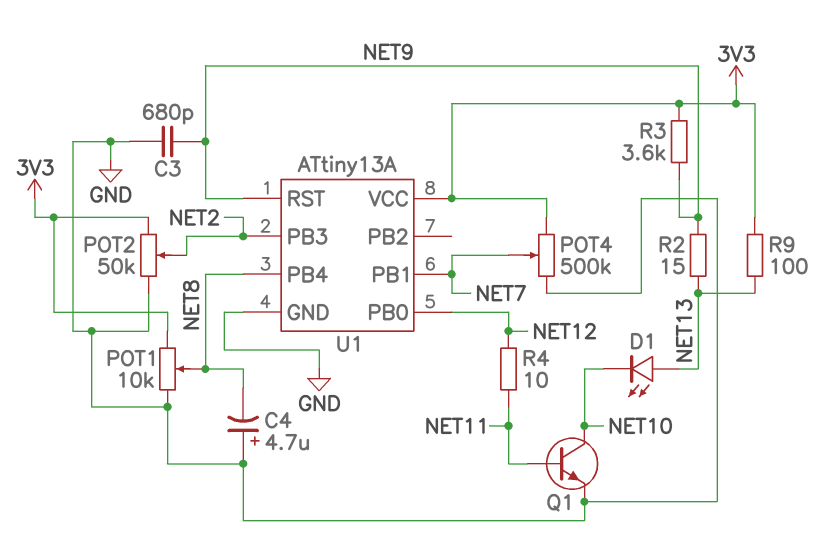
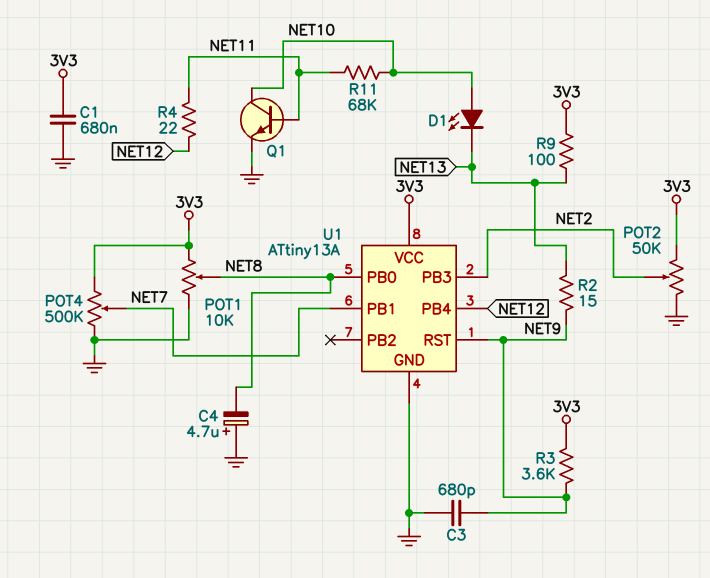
C1: none -> 680nF (3V3, GND)
D1: LED (A NET13, K NET10) -> LED (A NET10, K NET13)
R4: 10 (NET11, NET12) -> 22 (NET11, NET12)
R11: none -> 68k (NET10, NET11)
U1 pin PB0: NET12 -> NET8
U1 pin PB4: NET8 -> NET12

